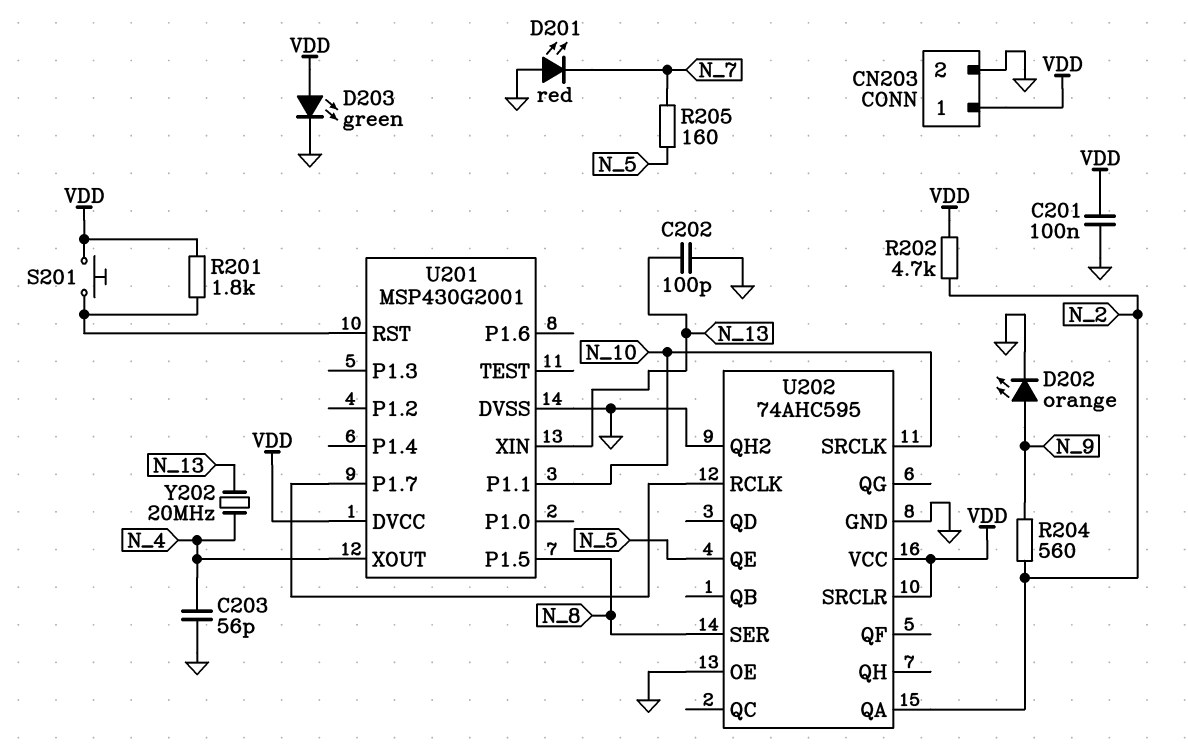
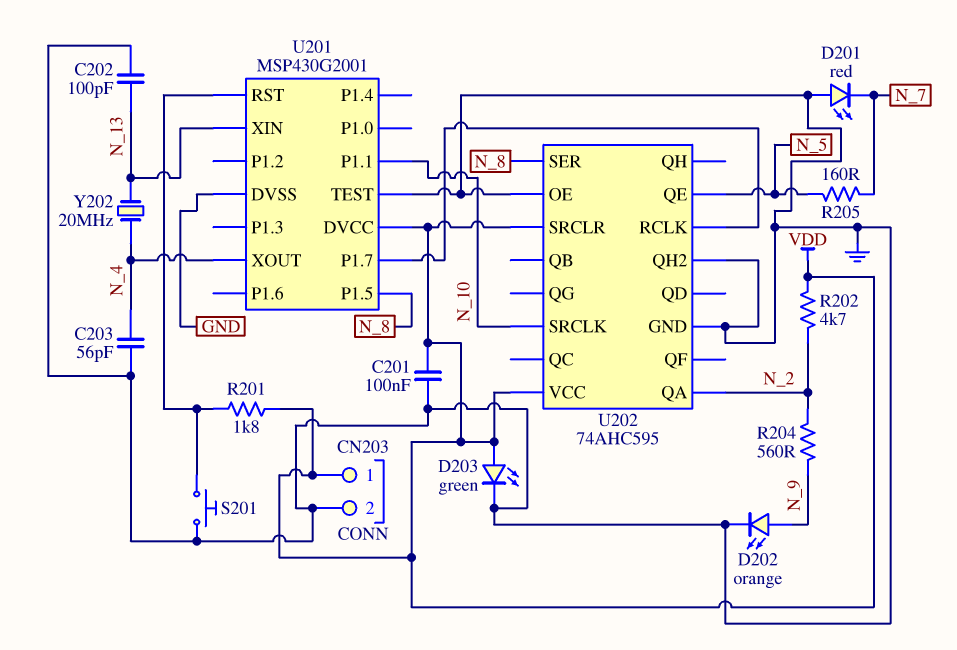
S201: button (U201/RST, VDD) -> button (GND, U201/RST)
U201 pin TEST: none -> GND

